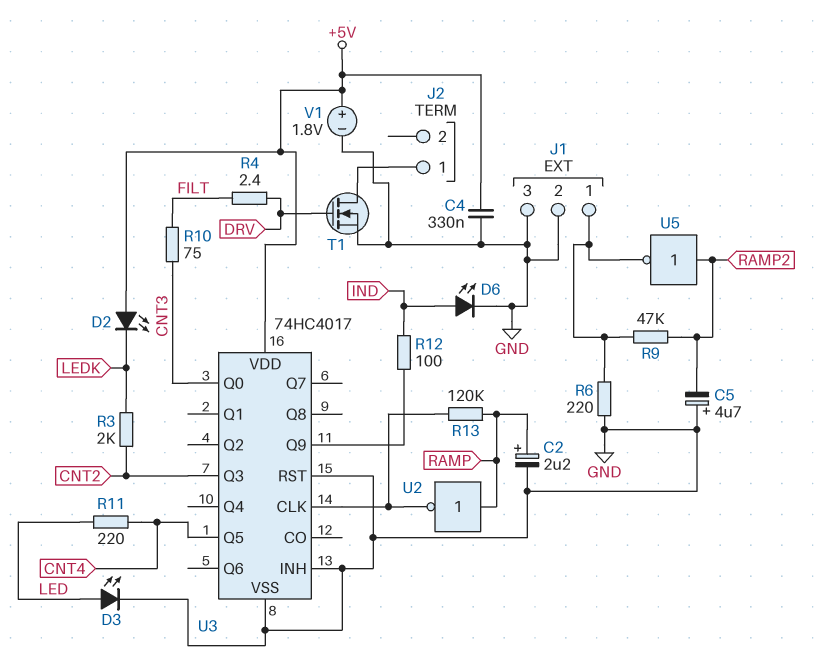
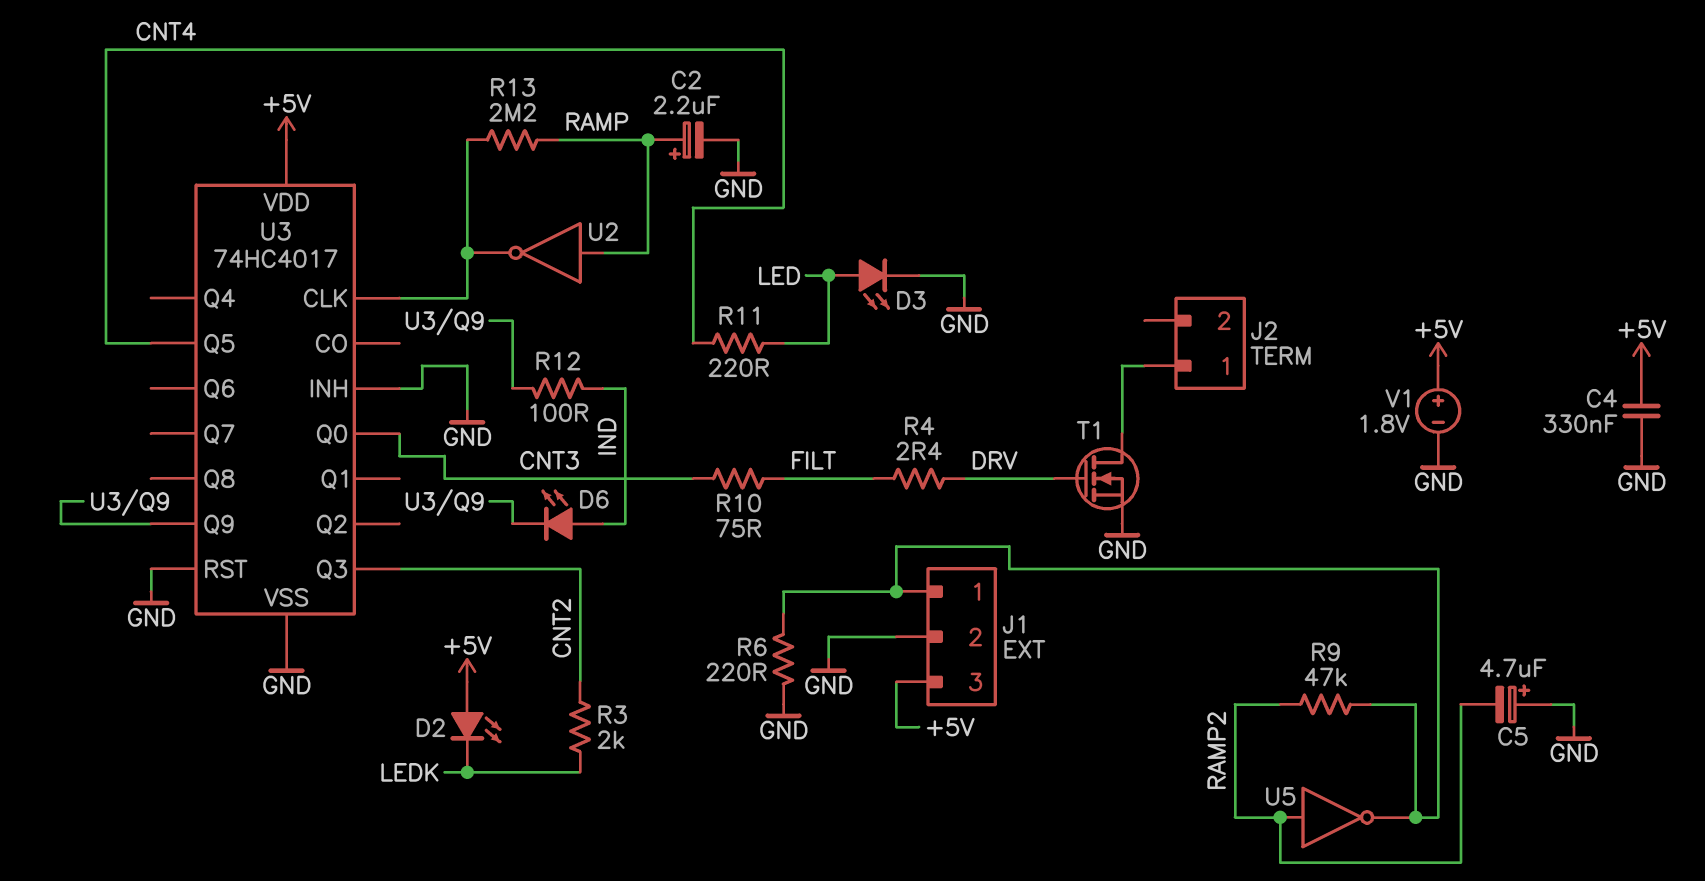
D6: LED (A IND, K GND) -> LED (A IND, K U3/Q9)
J1 pin 3: GND -> +5V
R13: 120k (RAMP, U3/CLK) -> 2.2M (RAMP, U3/CLK)

